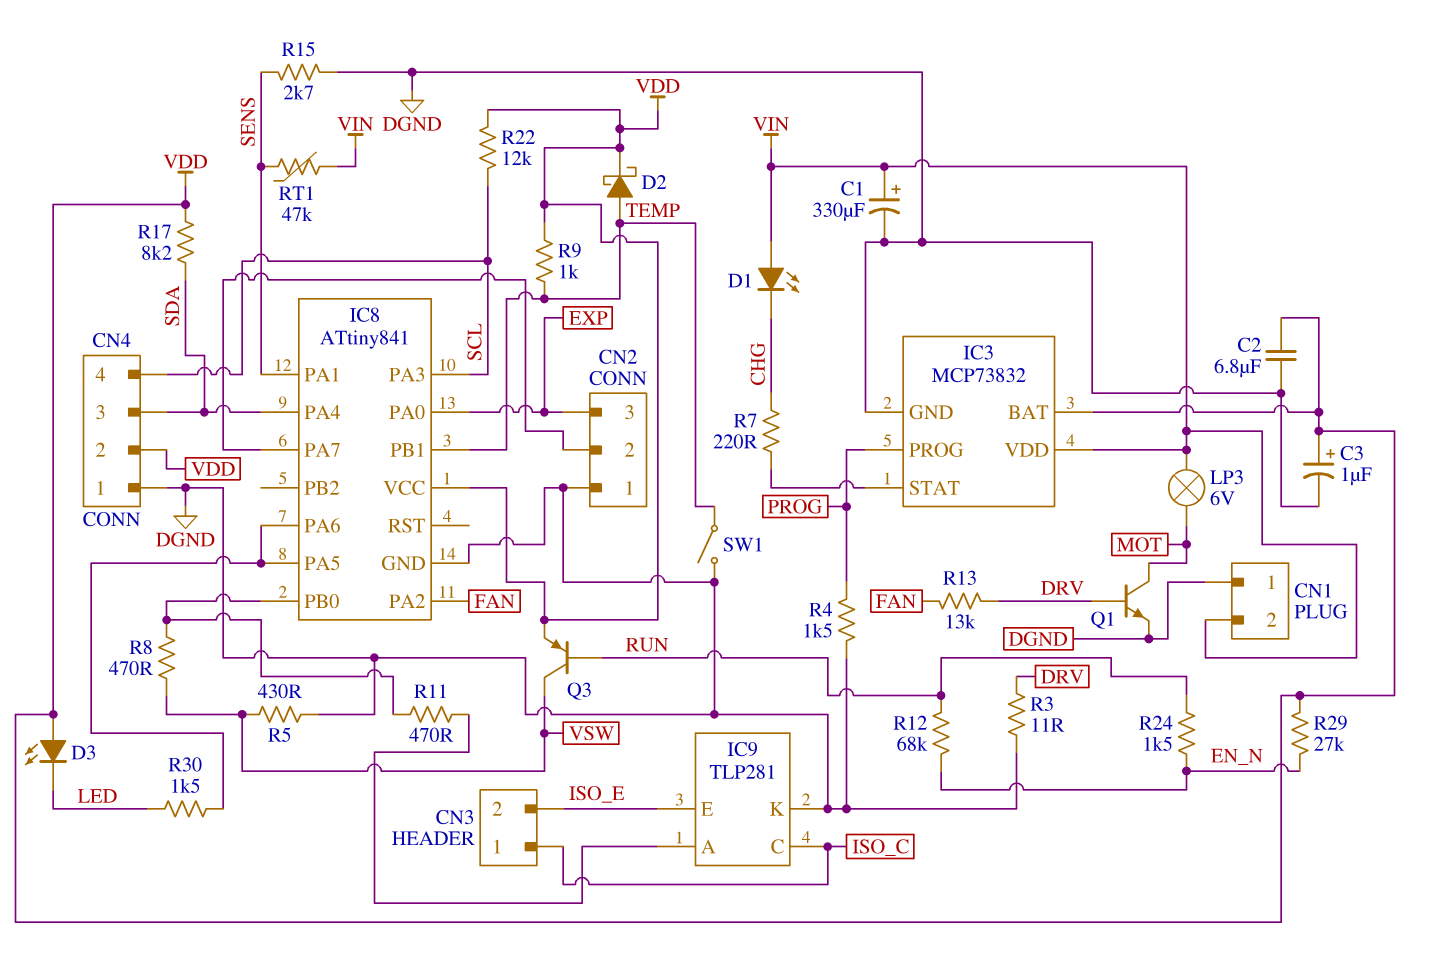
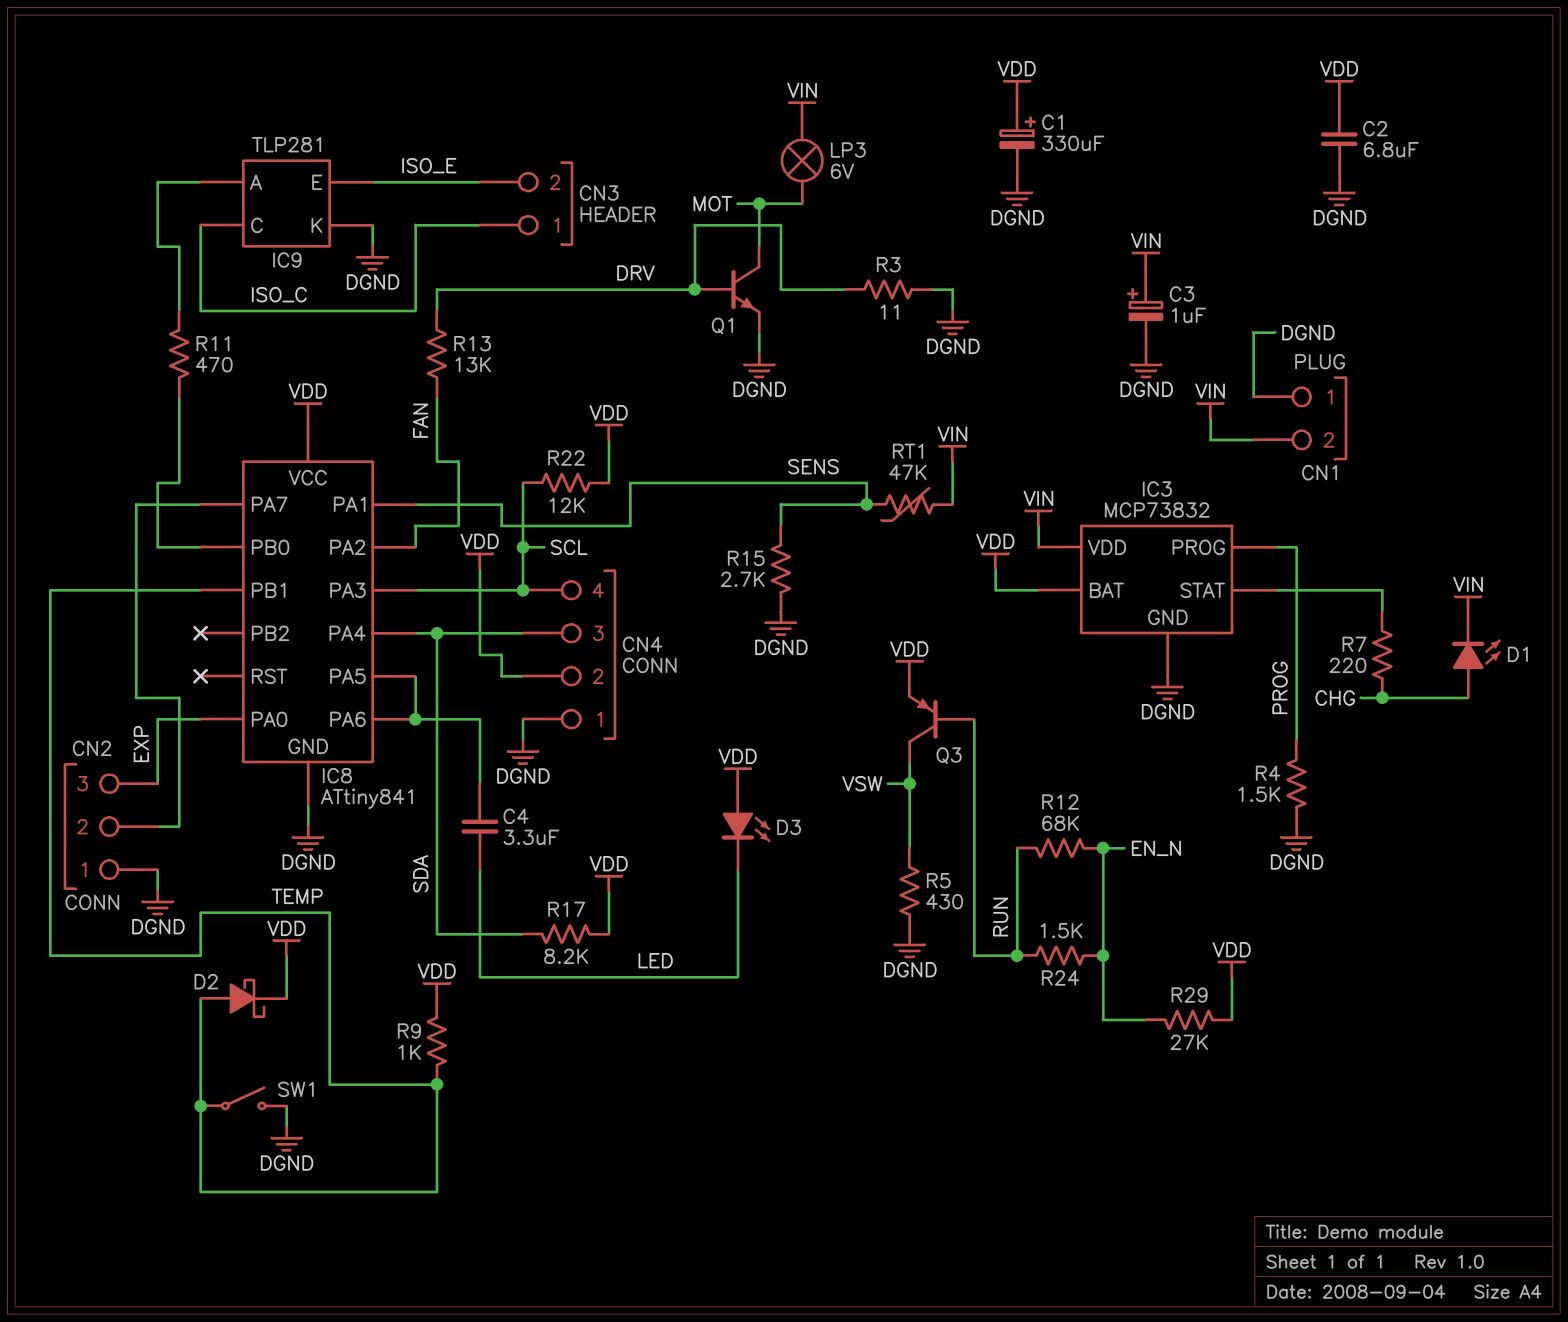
C1: 330uF (plus VIN, minus DGND) -> 330uF (plus VDD, minus DGND)
C3: 1uF (plus VDD, minus DGND) -> 1uF (plus VIN, minus DGND)
C4: none -> 3.3uF (IC8/PA5, LED)
D1: LED (A VIN, K CHG) -> LED (A CHG, K VIN)
R8: 470 (IC8/PB0, VSW) -> none
R30: 1.5k (IC8/PA5, LED) -> none

